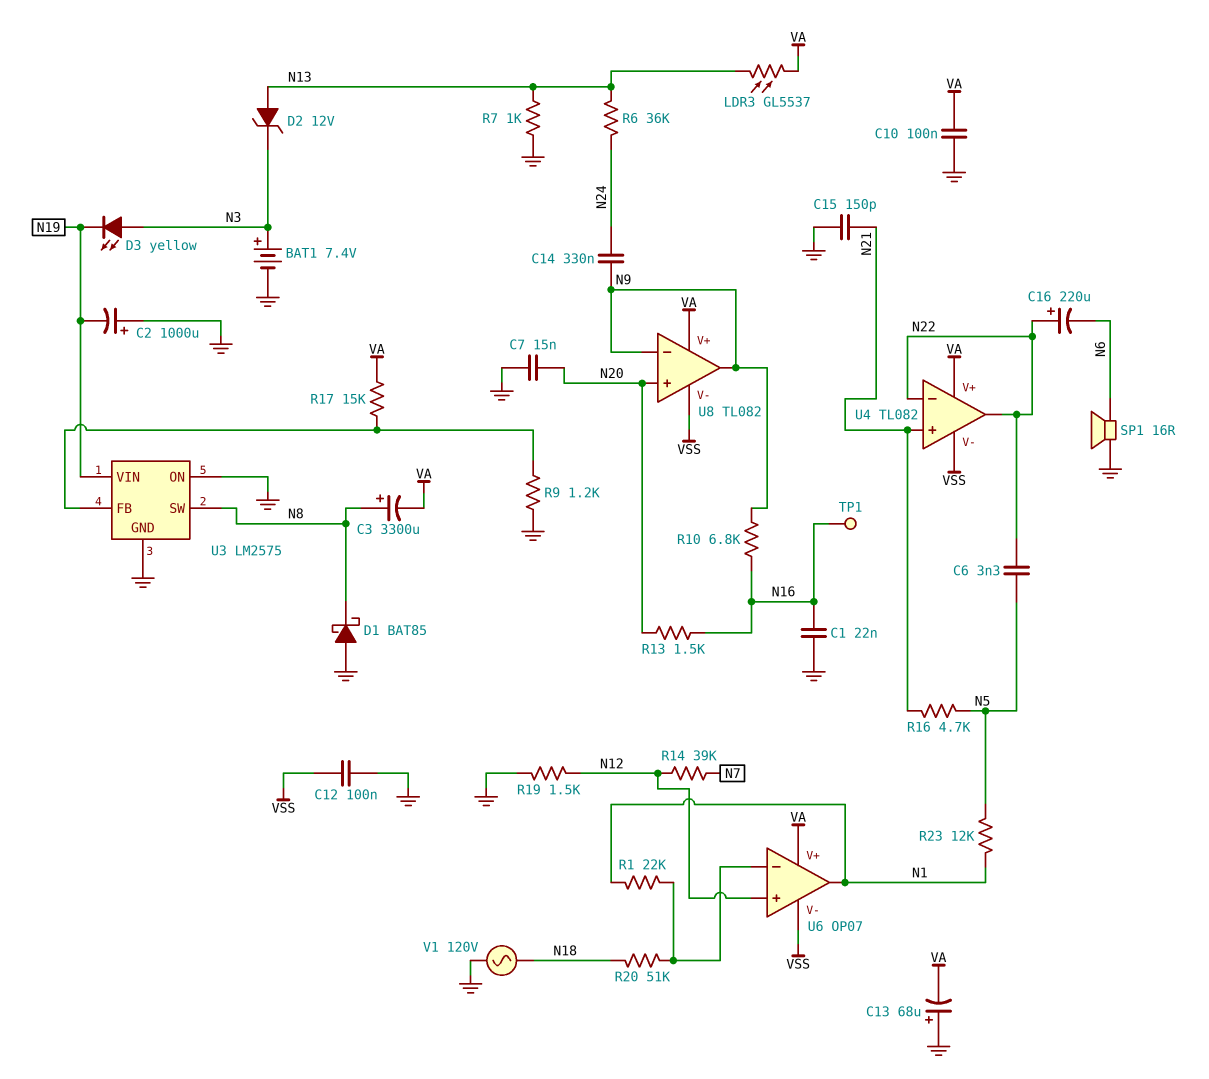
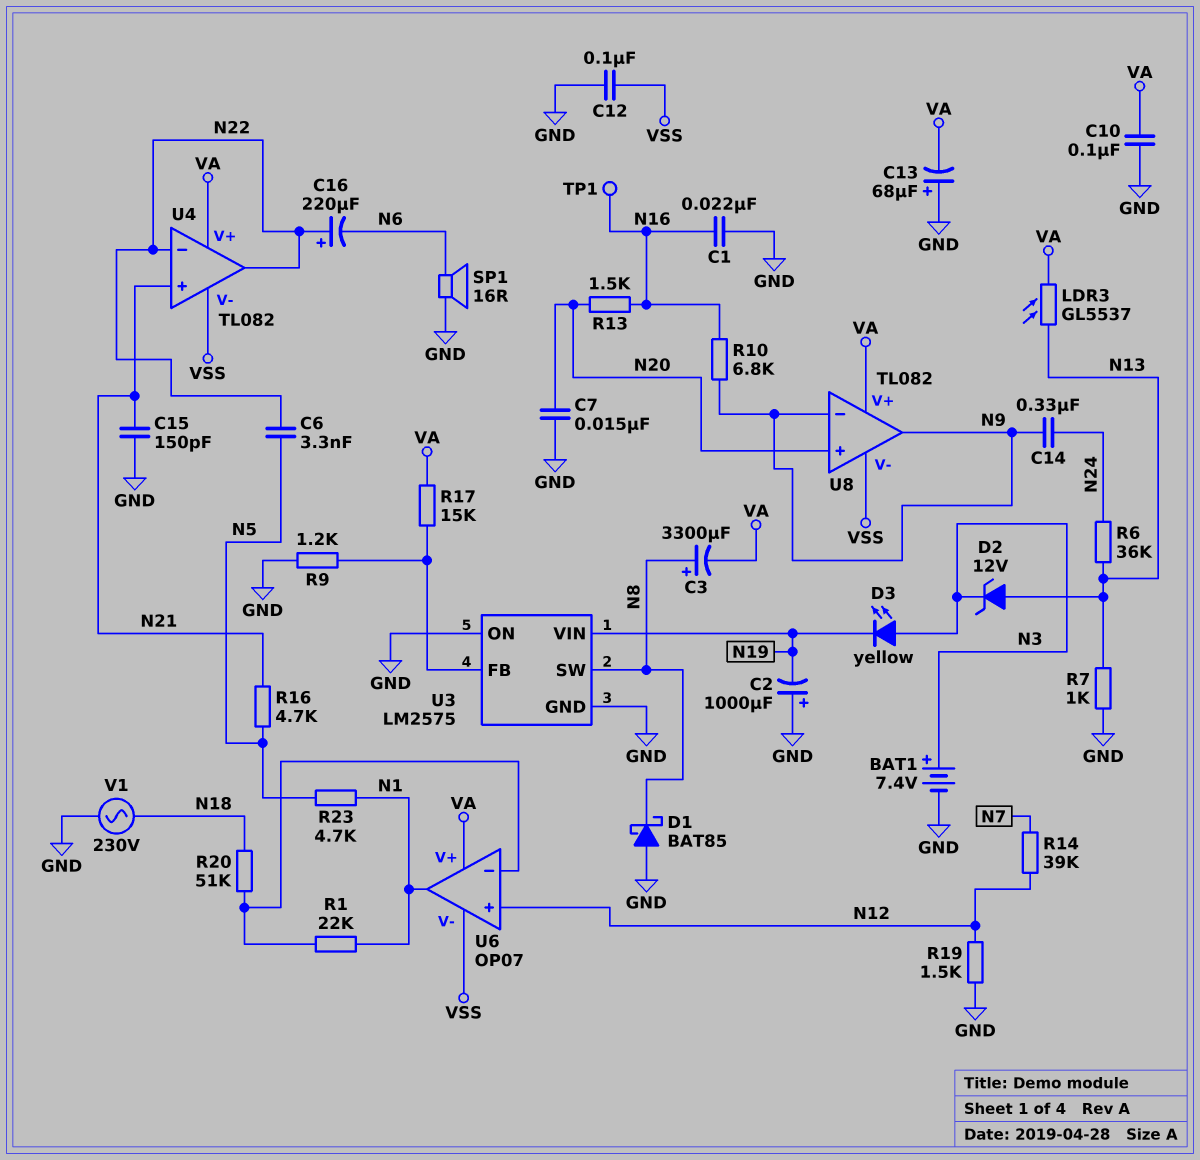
R23: 12k (N1, N5) -> 4.7k (N1, N5)
V1: AC 120V (GND, N18) -> AC 230V (GND, N18)

